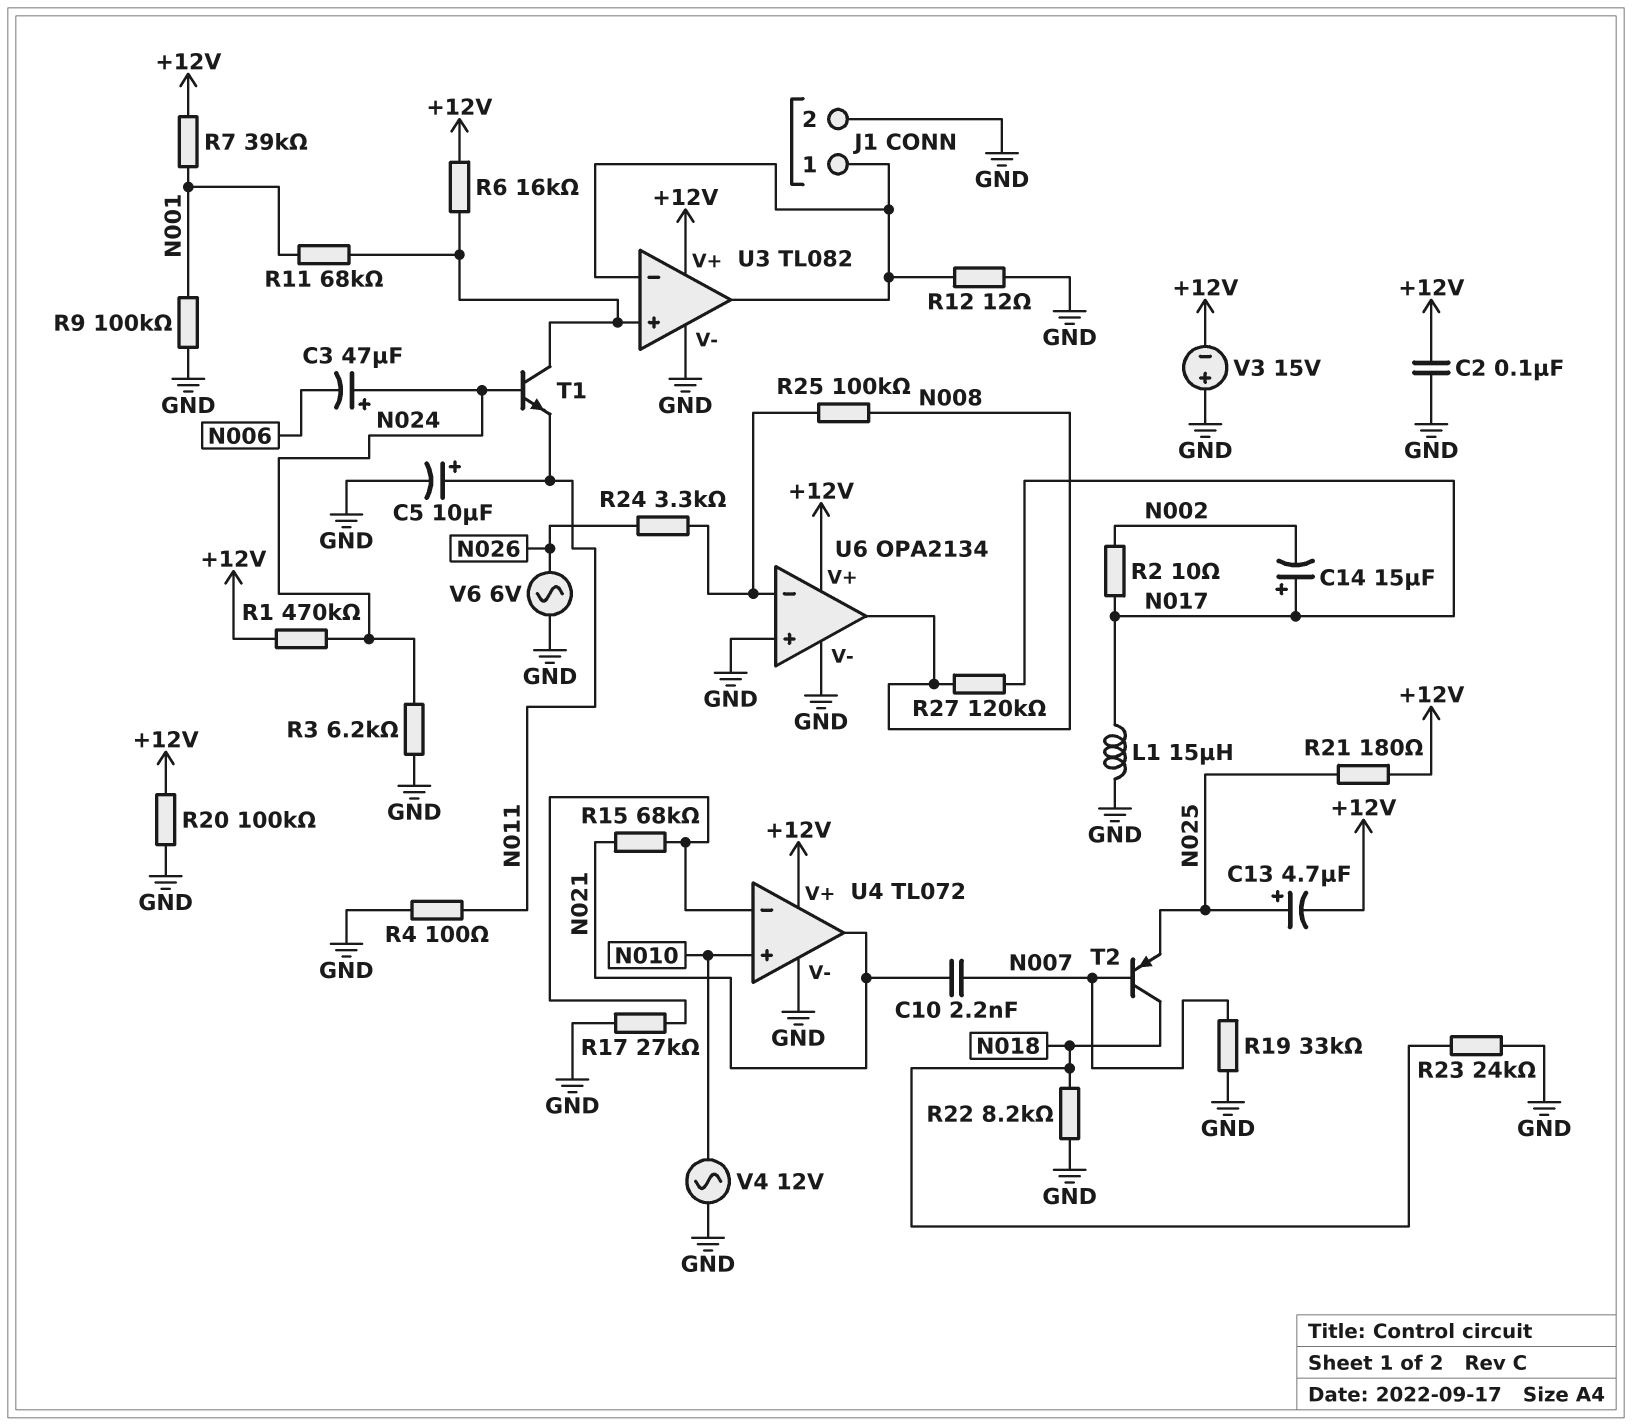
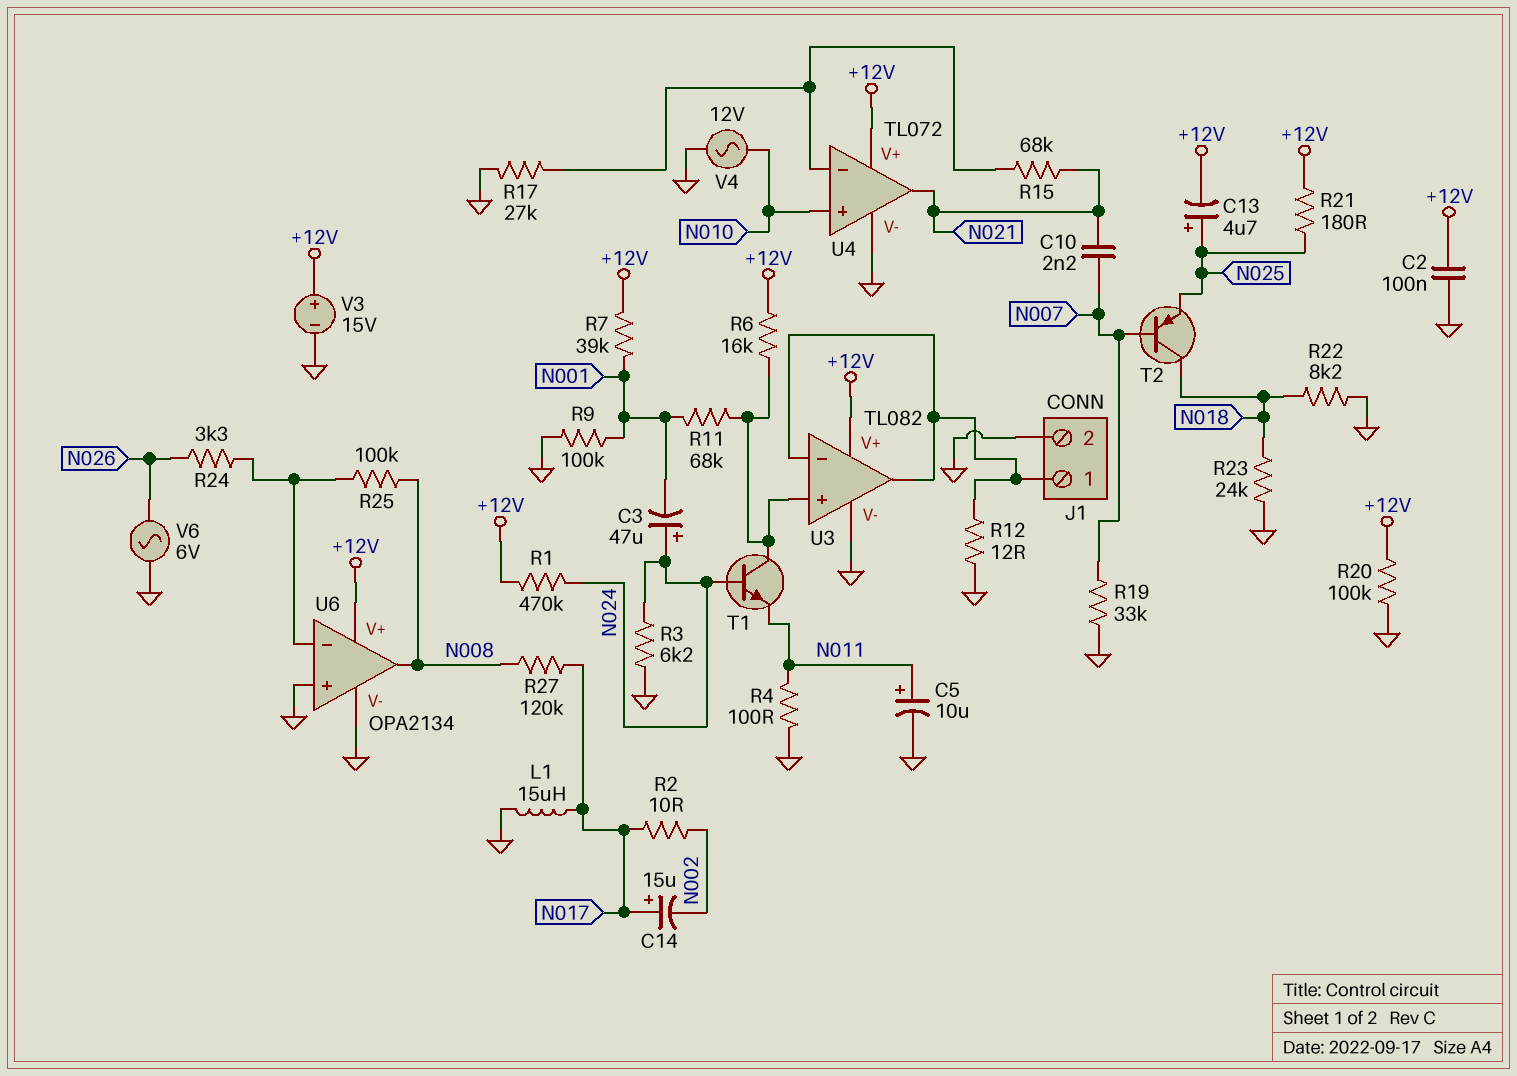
C3: 47uF (plus N024, minus N006) -> 47uF (plus N024, minus N001)
V3: 15V (plus GND, minus +12V) -> 15V (plus +12V, minus GND)

